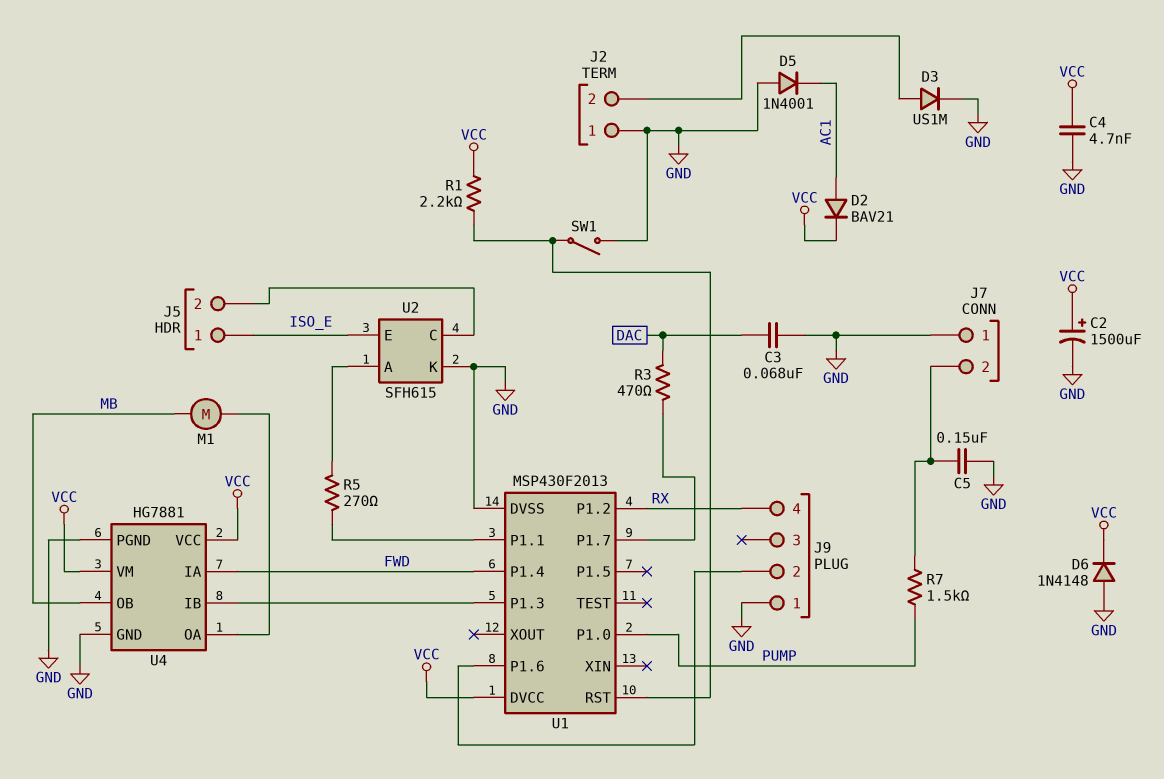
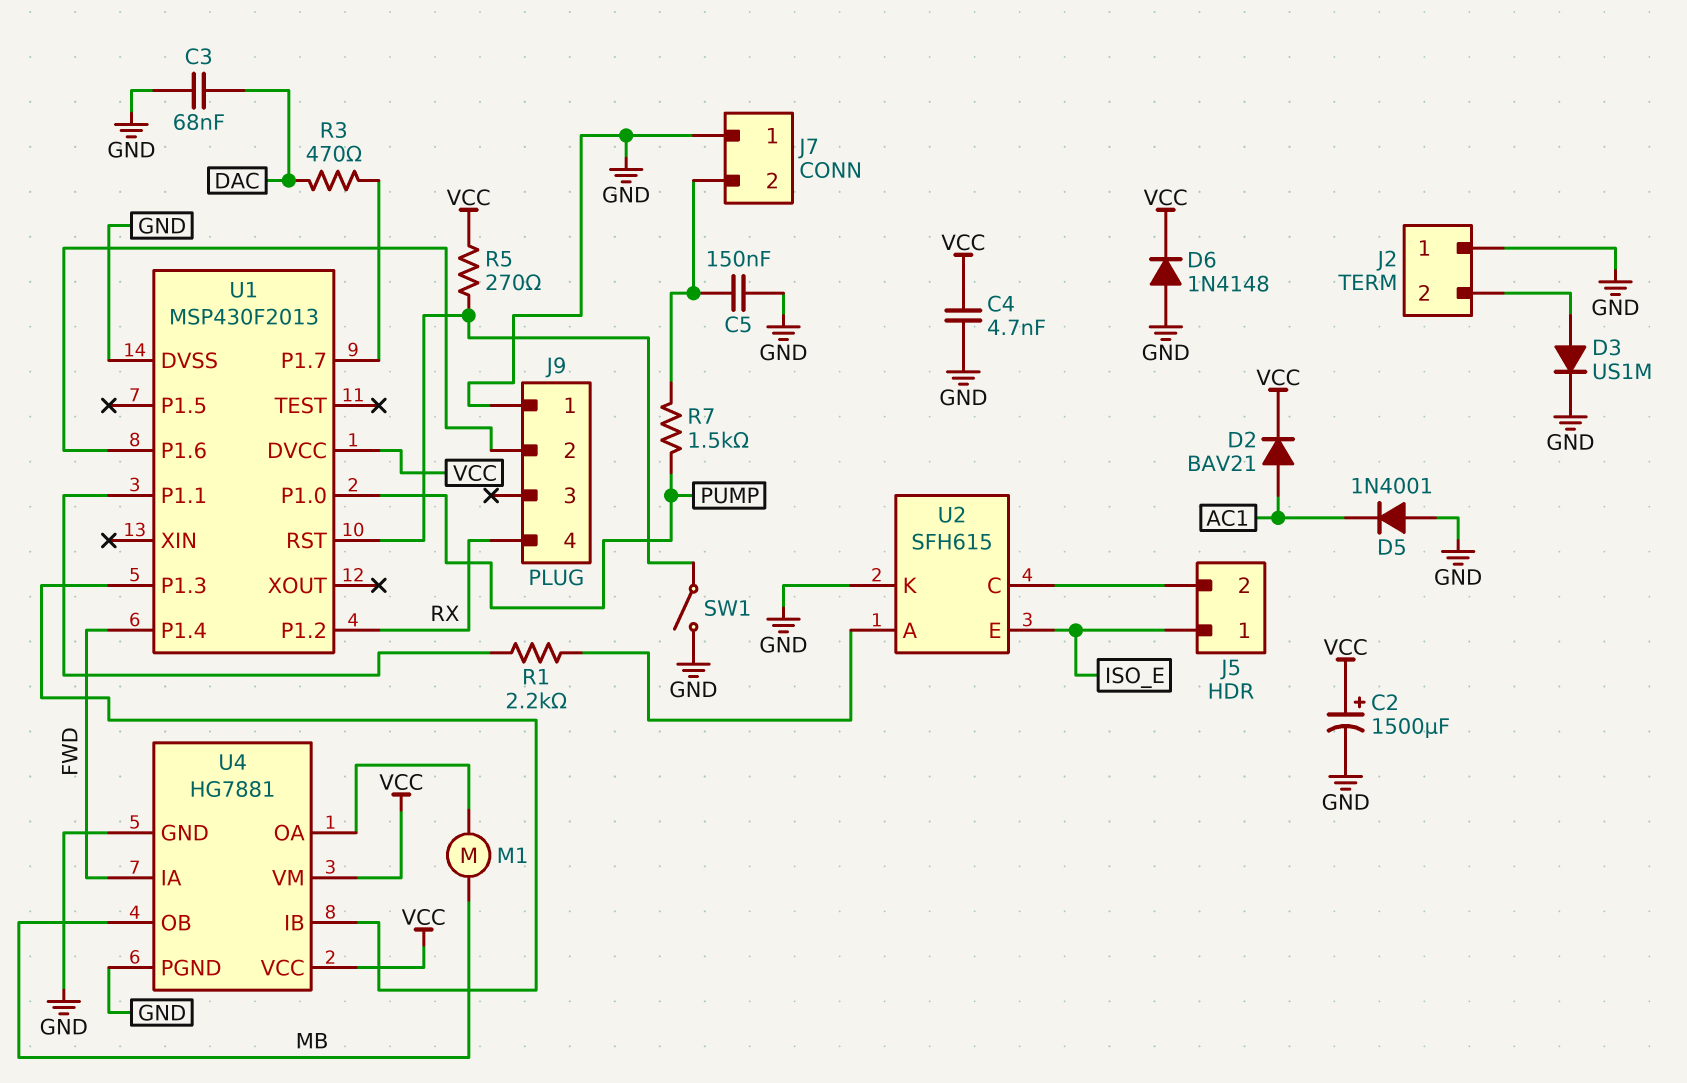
R1: 2.2k (U1/RST, VCC) -> 2.2k (U1/P1.1, U2/A)
R5: 270 (U1/P1.1, U2/A) -> 270 (U1/RST, VCC)

